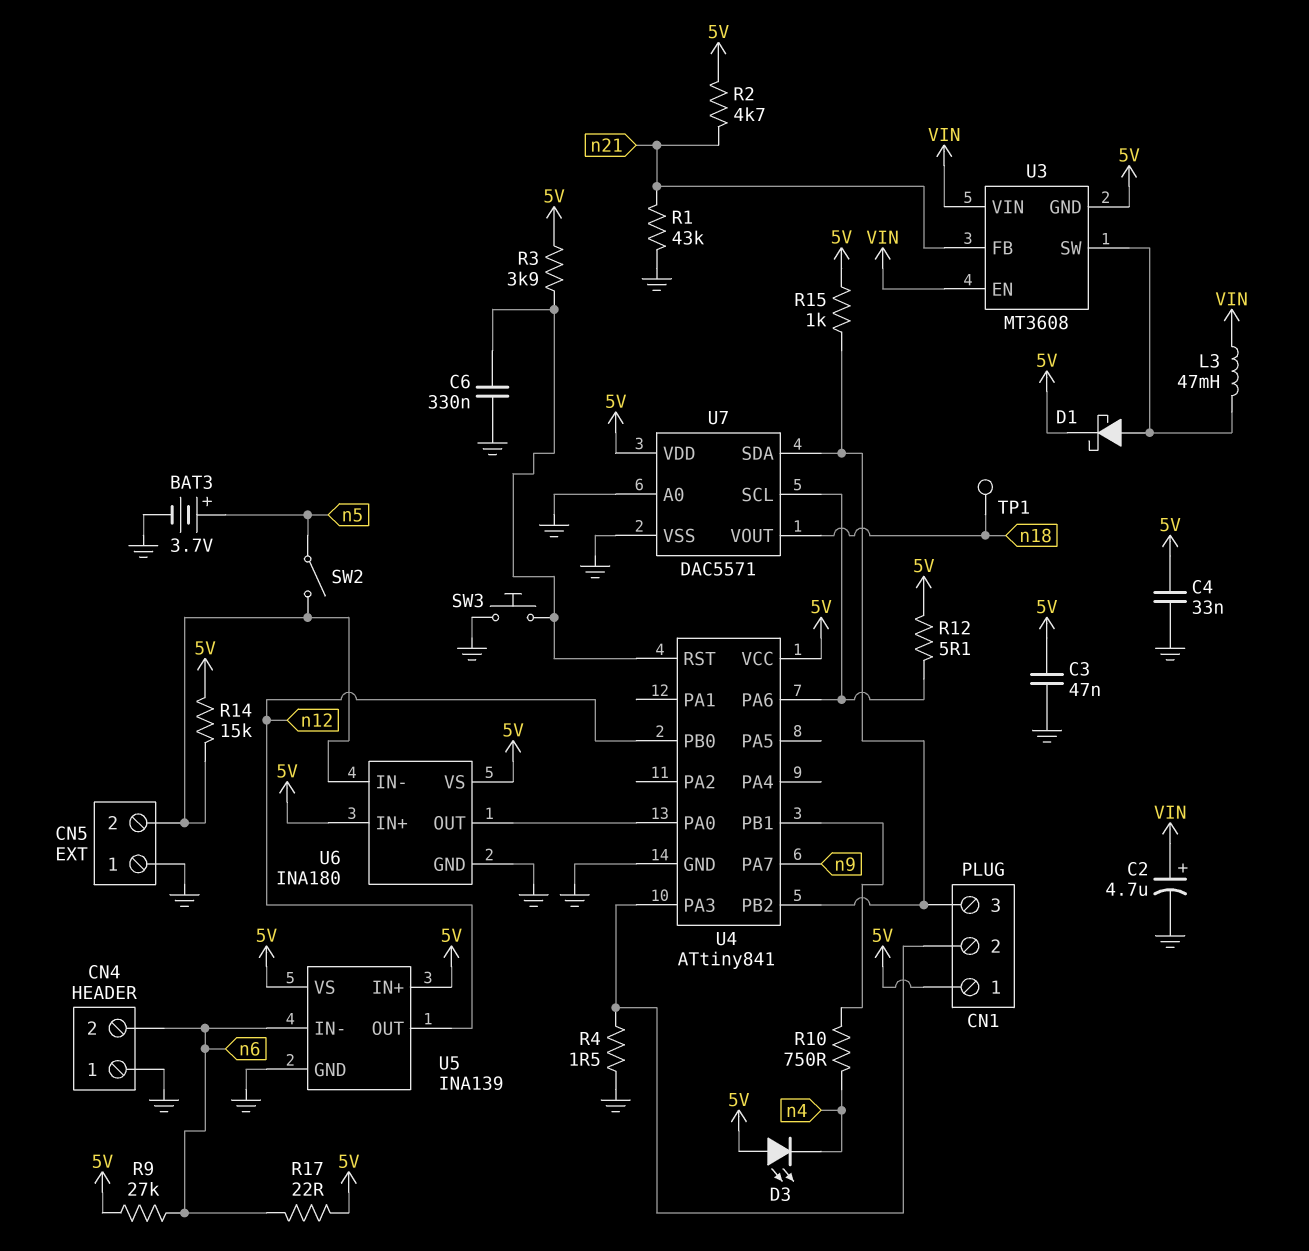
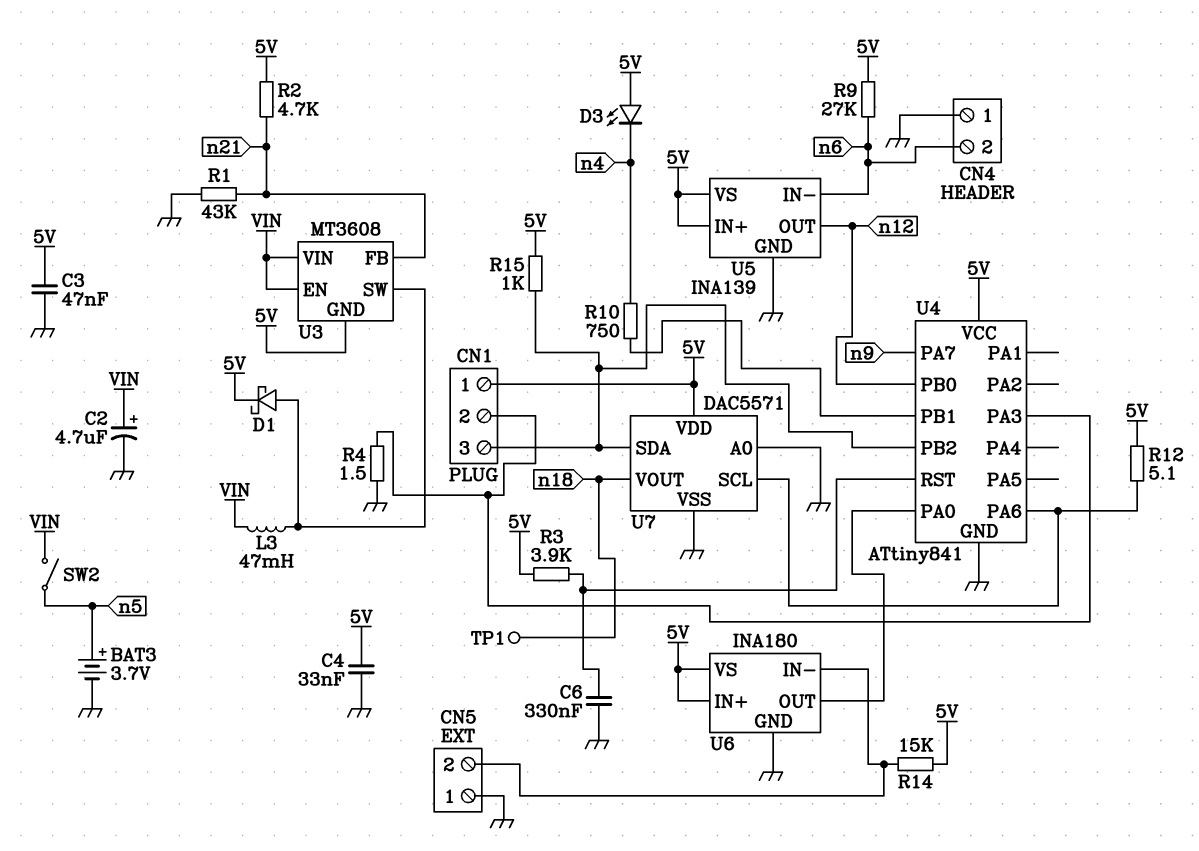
R17: 22 (5V, n6) -> none
SW2: switch (CN5/2, n5) -> switch (VIN, n5)
SW3: button (GND, U4/RST) -> none

